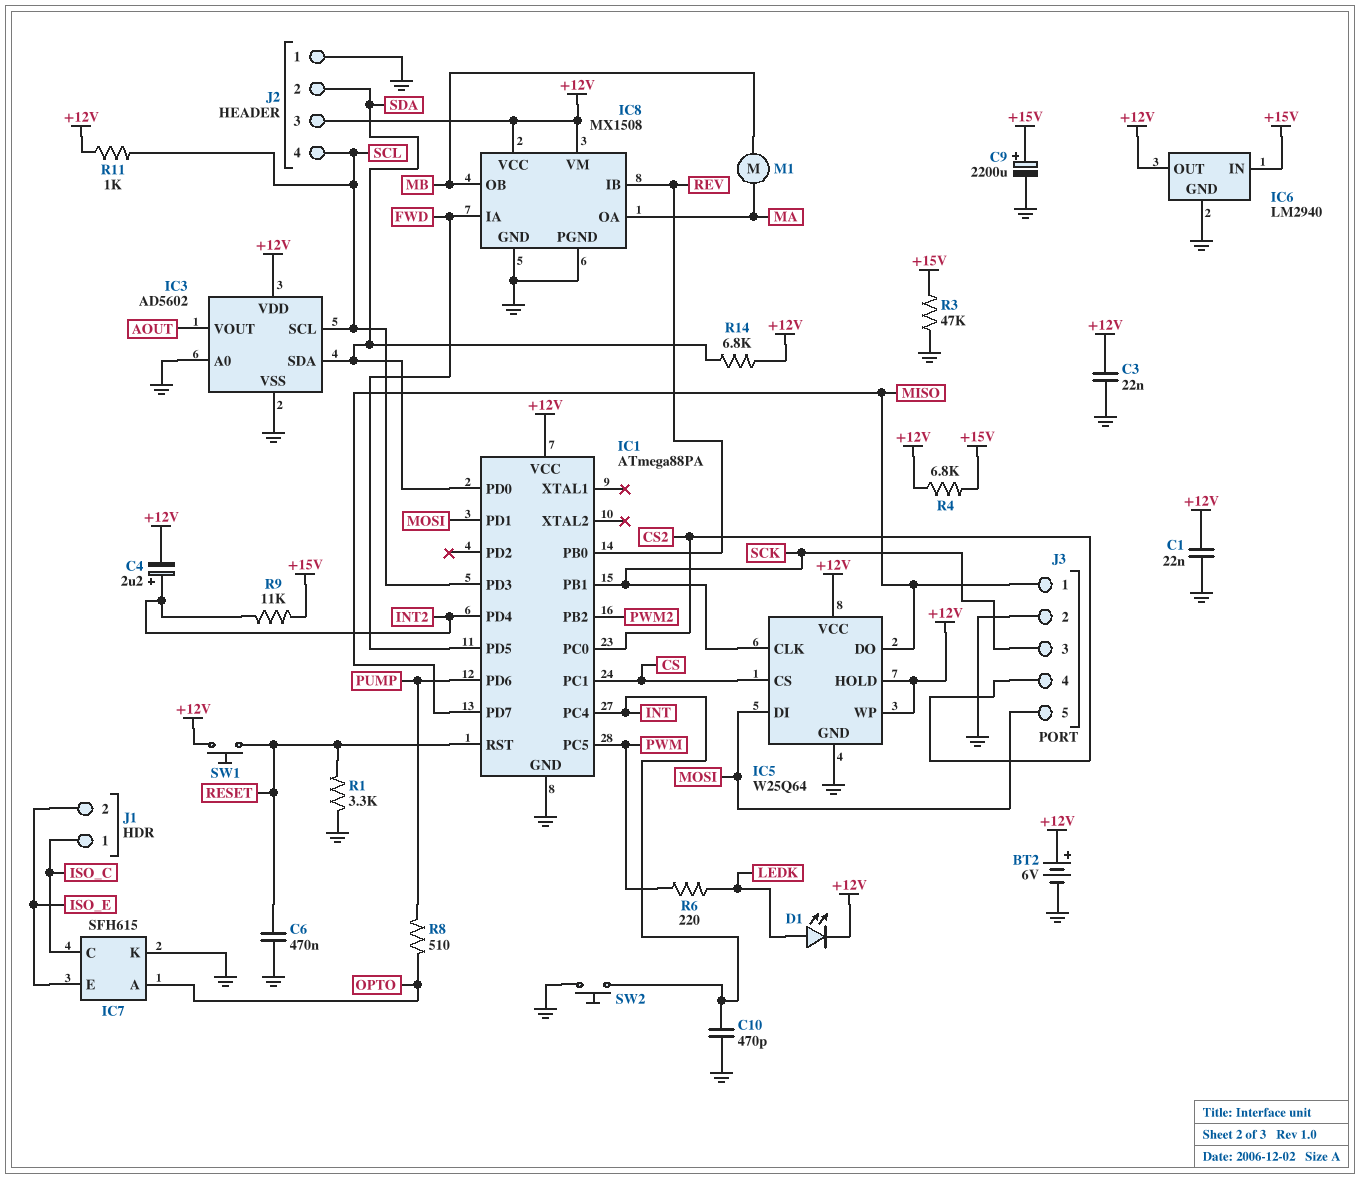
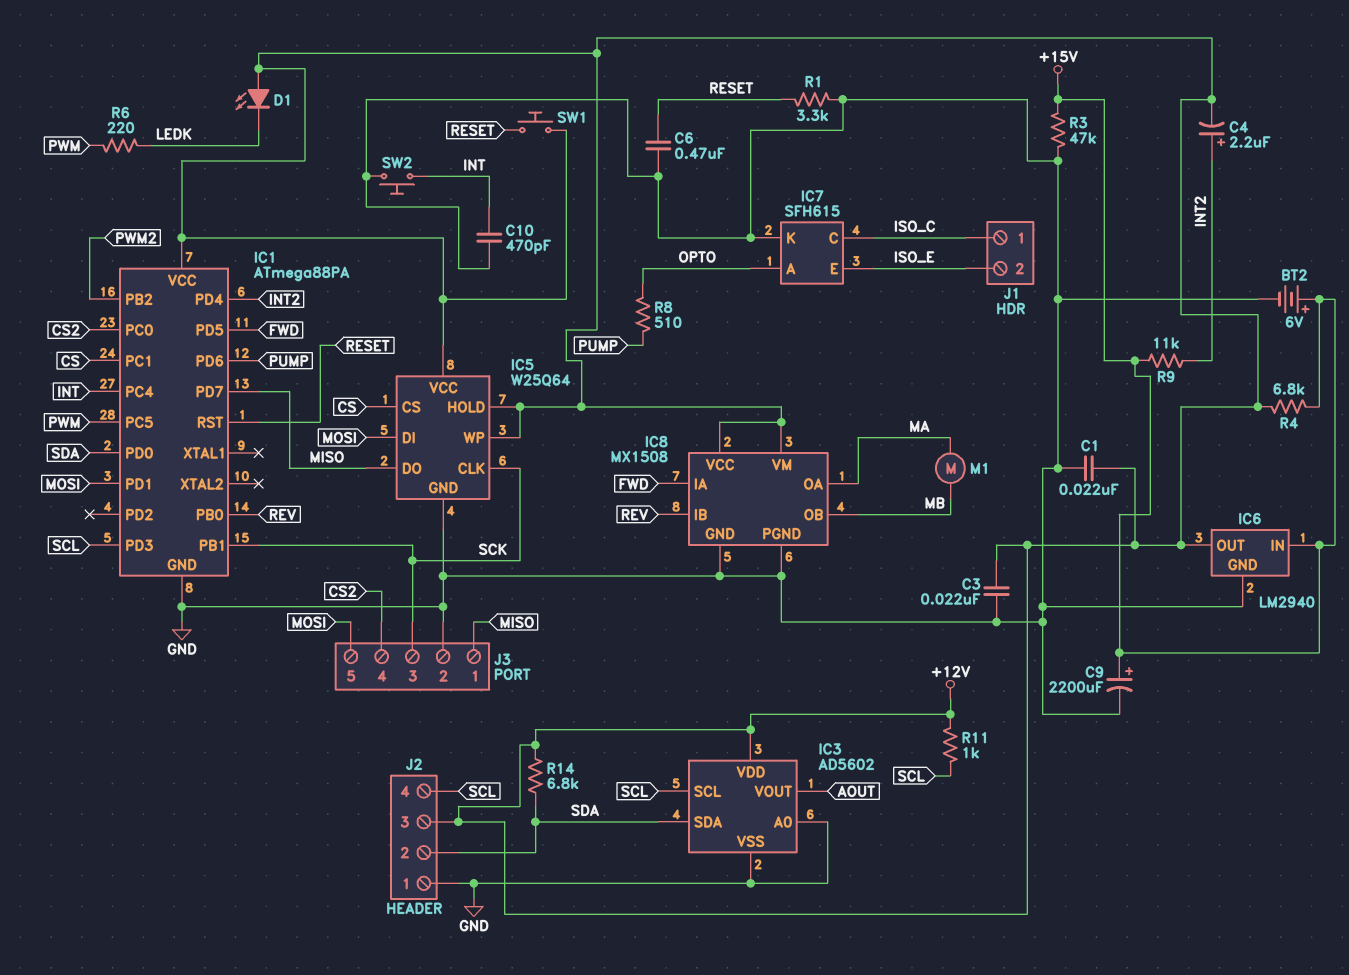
BT2: 6V (plus +12V, minus GND) -> 6V (plus +15V, minus GND)
D1: LED (A LEDK, K +12V) -> LED (A +12V, K LEDK)

